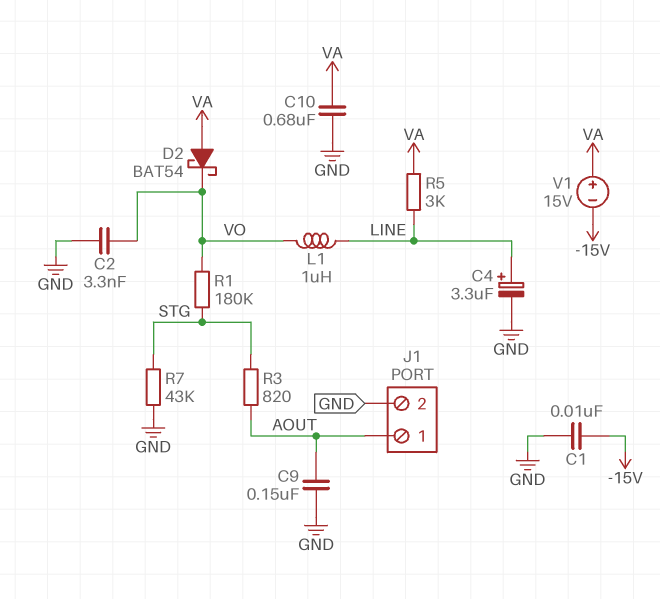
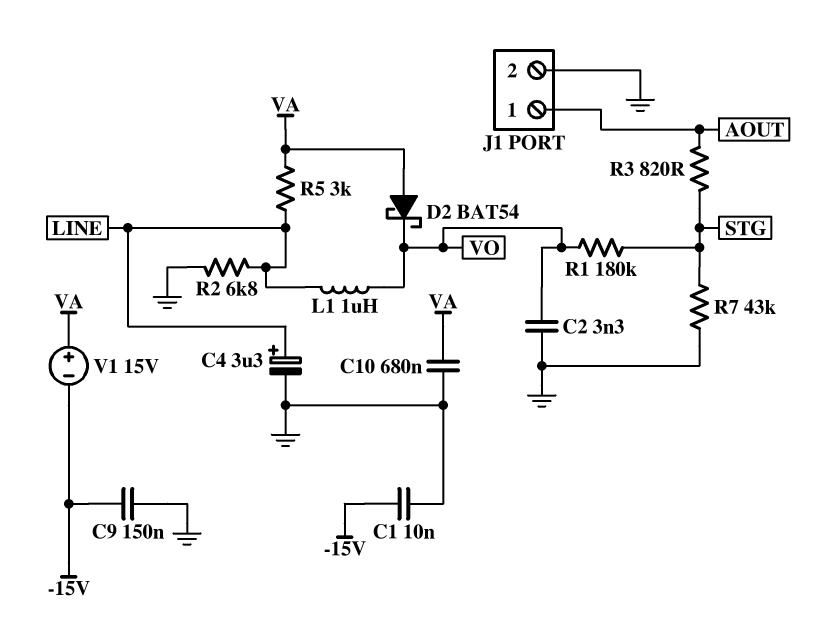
C9: 150nF (AOUT, GND) -> 150nF (-15V, GND)
R2: none -> 6.8k (GND, LINE)

